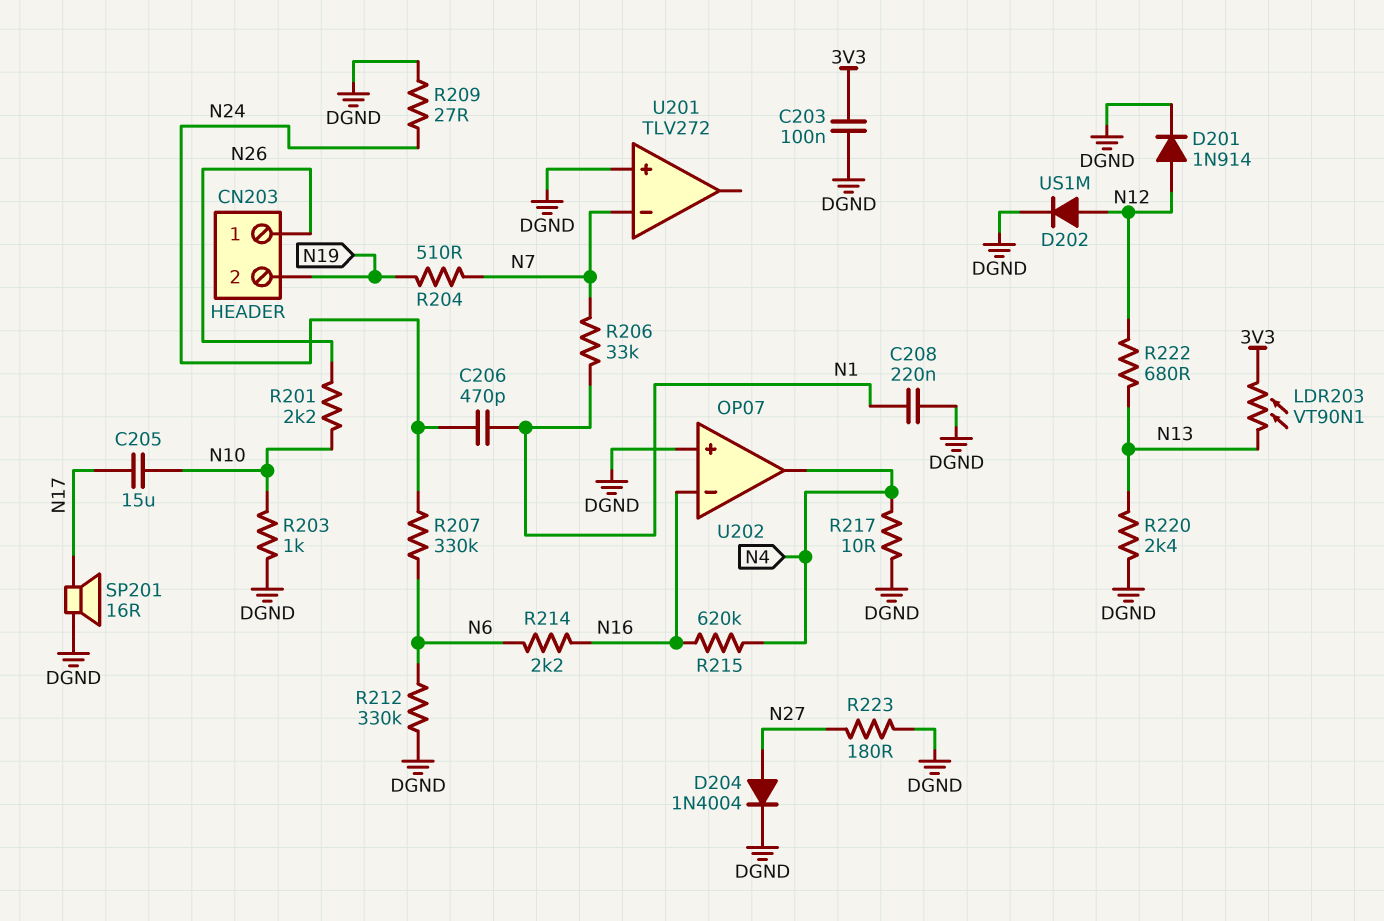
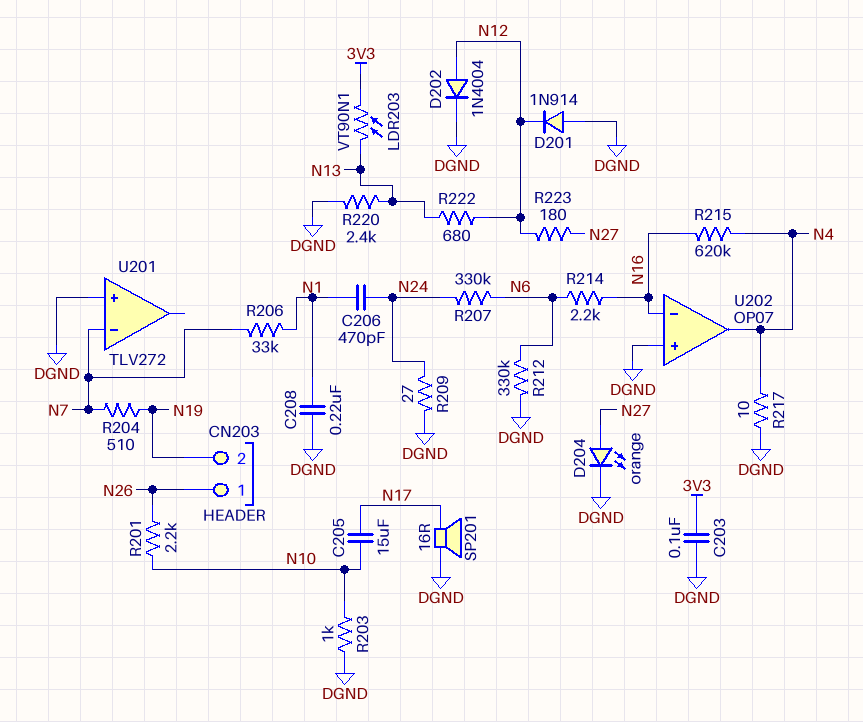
D201: diode 1N914 (A N12, K DGND) -> diode 1N914 (A DGND, K N12)
D202: diode US1M (A N12, K DGND) -> diode 1N4004 (A N12, K DGND)
D204: diode 1N4004 (A N27, K DGND) -> LED orange (A N27, K DGND)
R223: 180 (DGND, N27) -> 180 (N12, N27)

